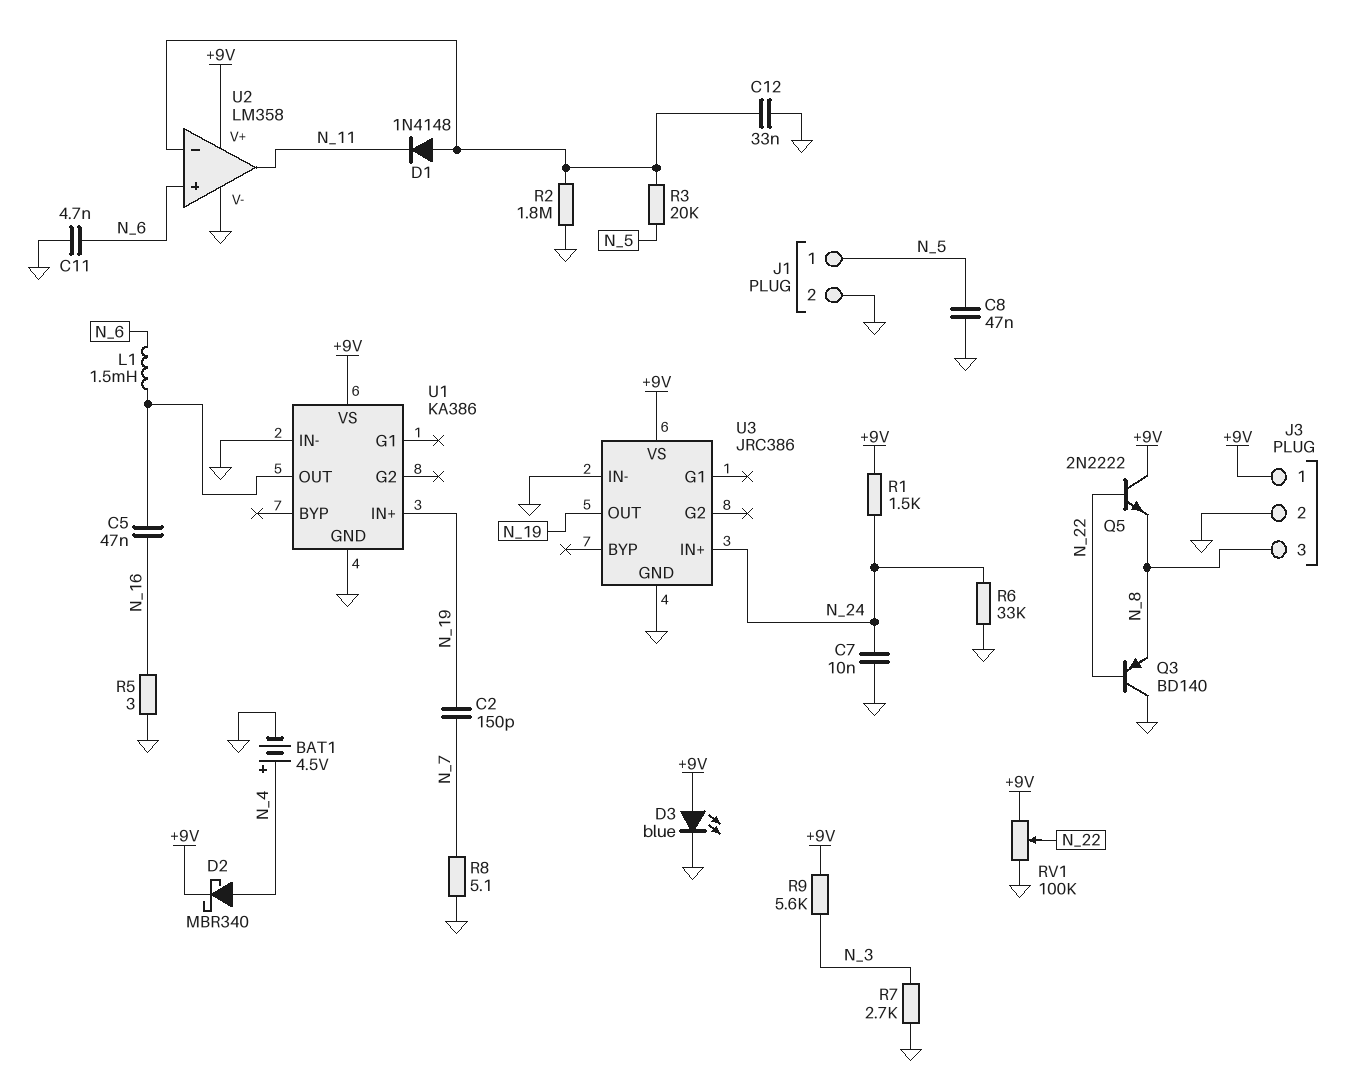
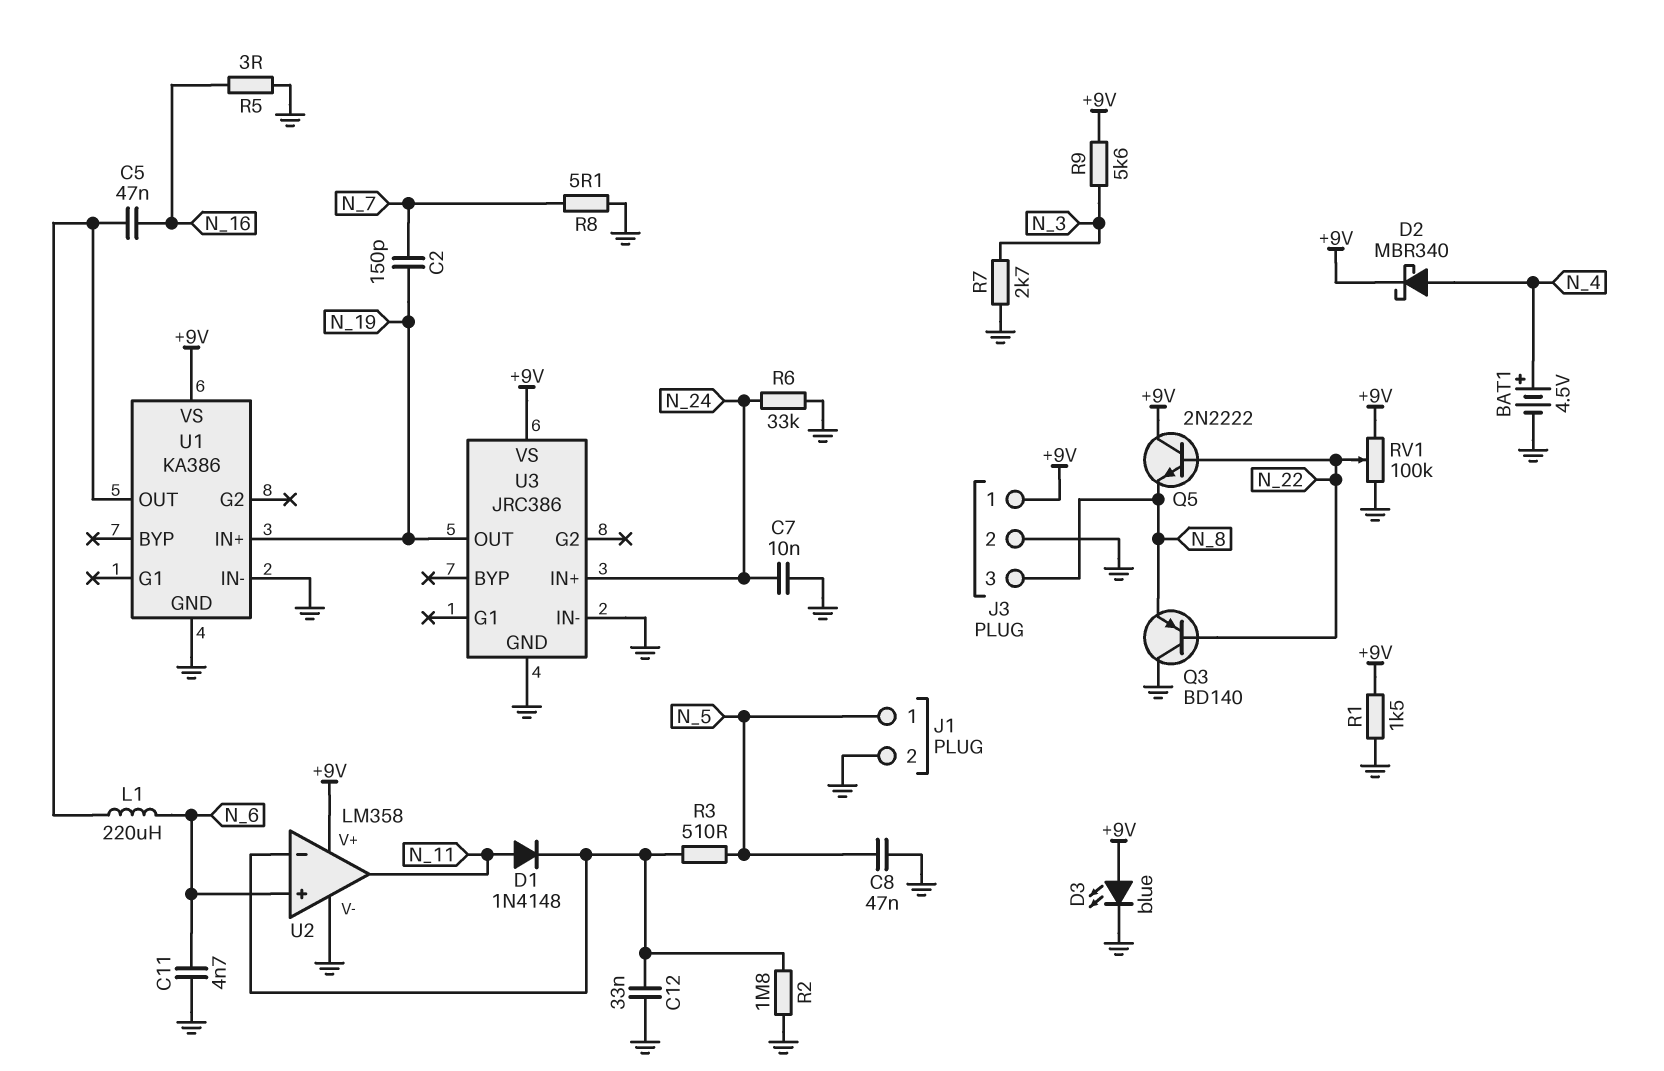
D1: diode 1N4148 (A U2/in-, K N_11) -> diode 1N4148 (A N_11, K U2/in-)
L1: 1.5mH (N_6, U1/OUT) -> 220uH (N_6, U1/OUT)
R1: 1.5k (+9V, N_24) -> 1.5k (+9V, GND)
R3: 20k (N_5, U2/in-) -> 510 (N_5, U2/in-)

